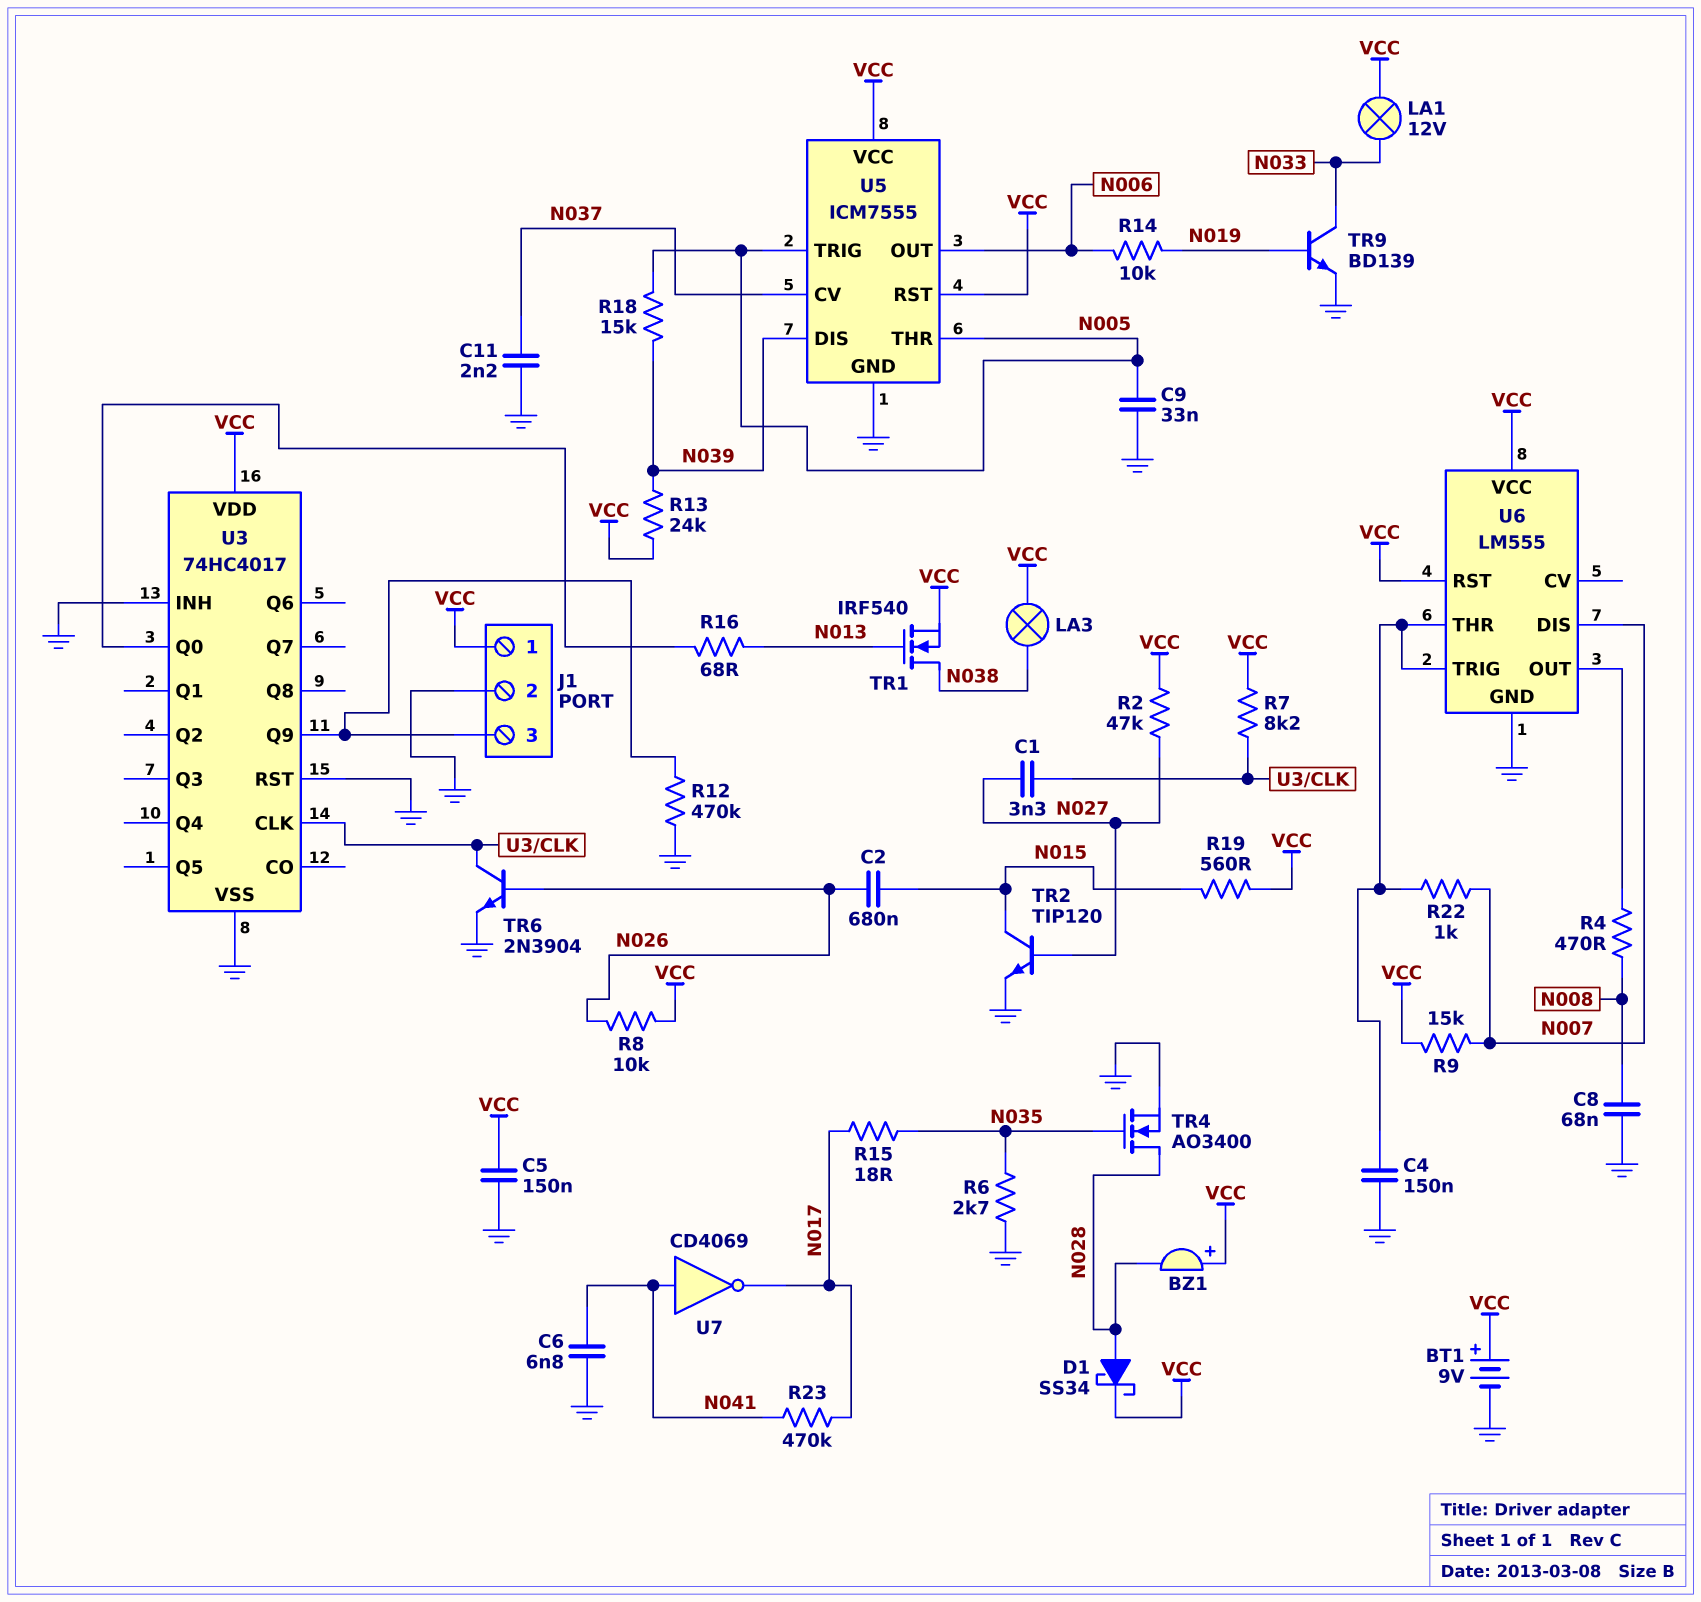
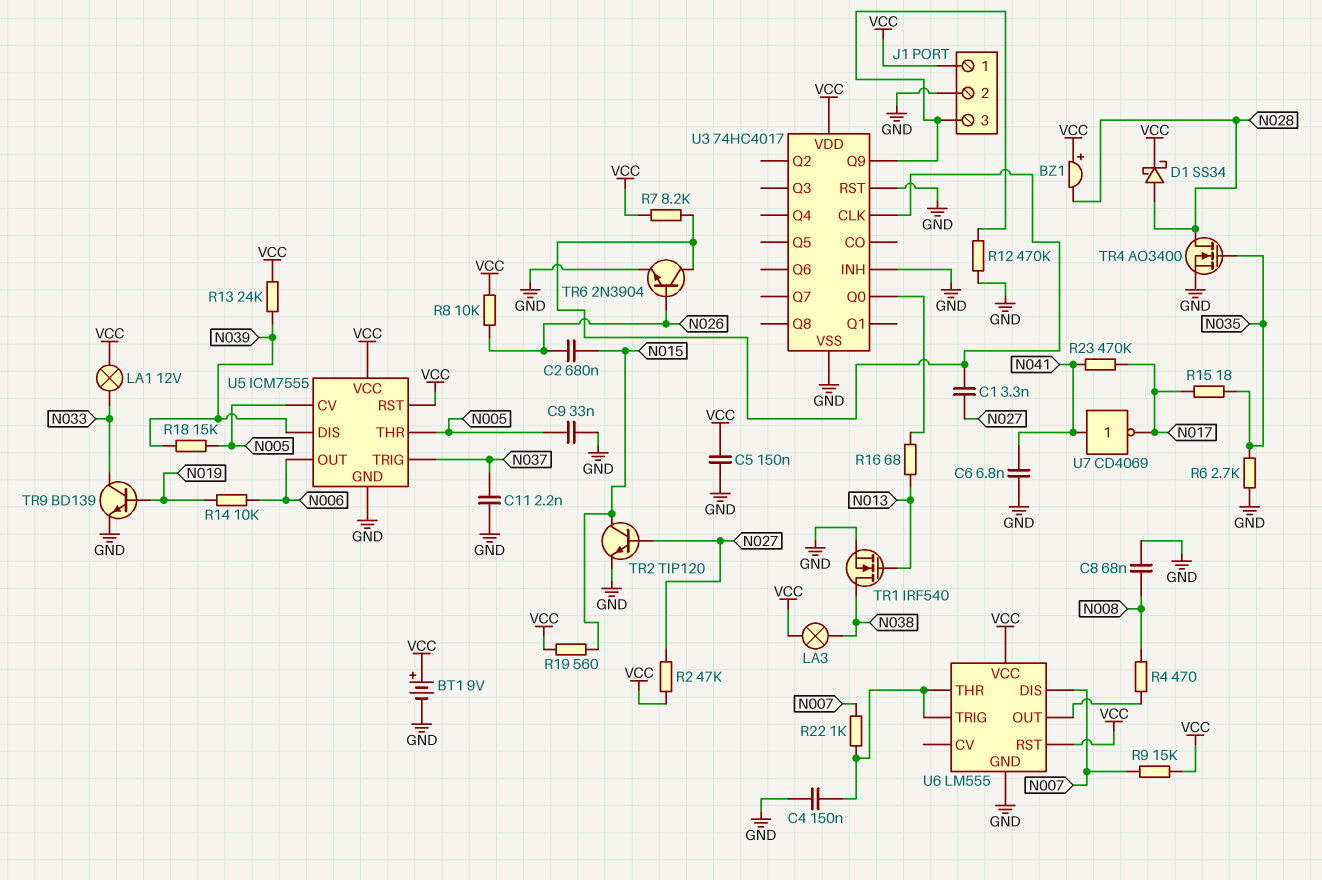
TR1: NMOS IRF540 (G N013, D N038, S VCC) -> NMOS IRF540 (G N013, D N038, S GND)
U5 pin CV: N037 -> N005
U5 pin TRIG: N005 -> N037

